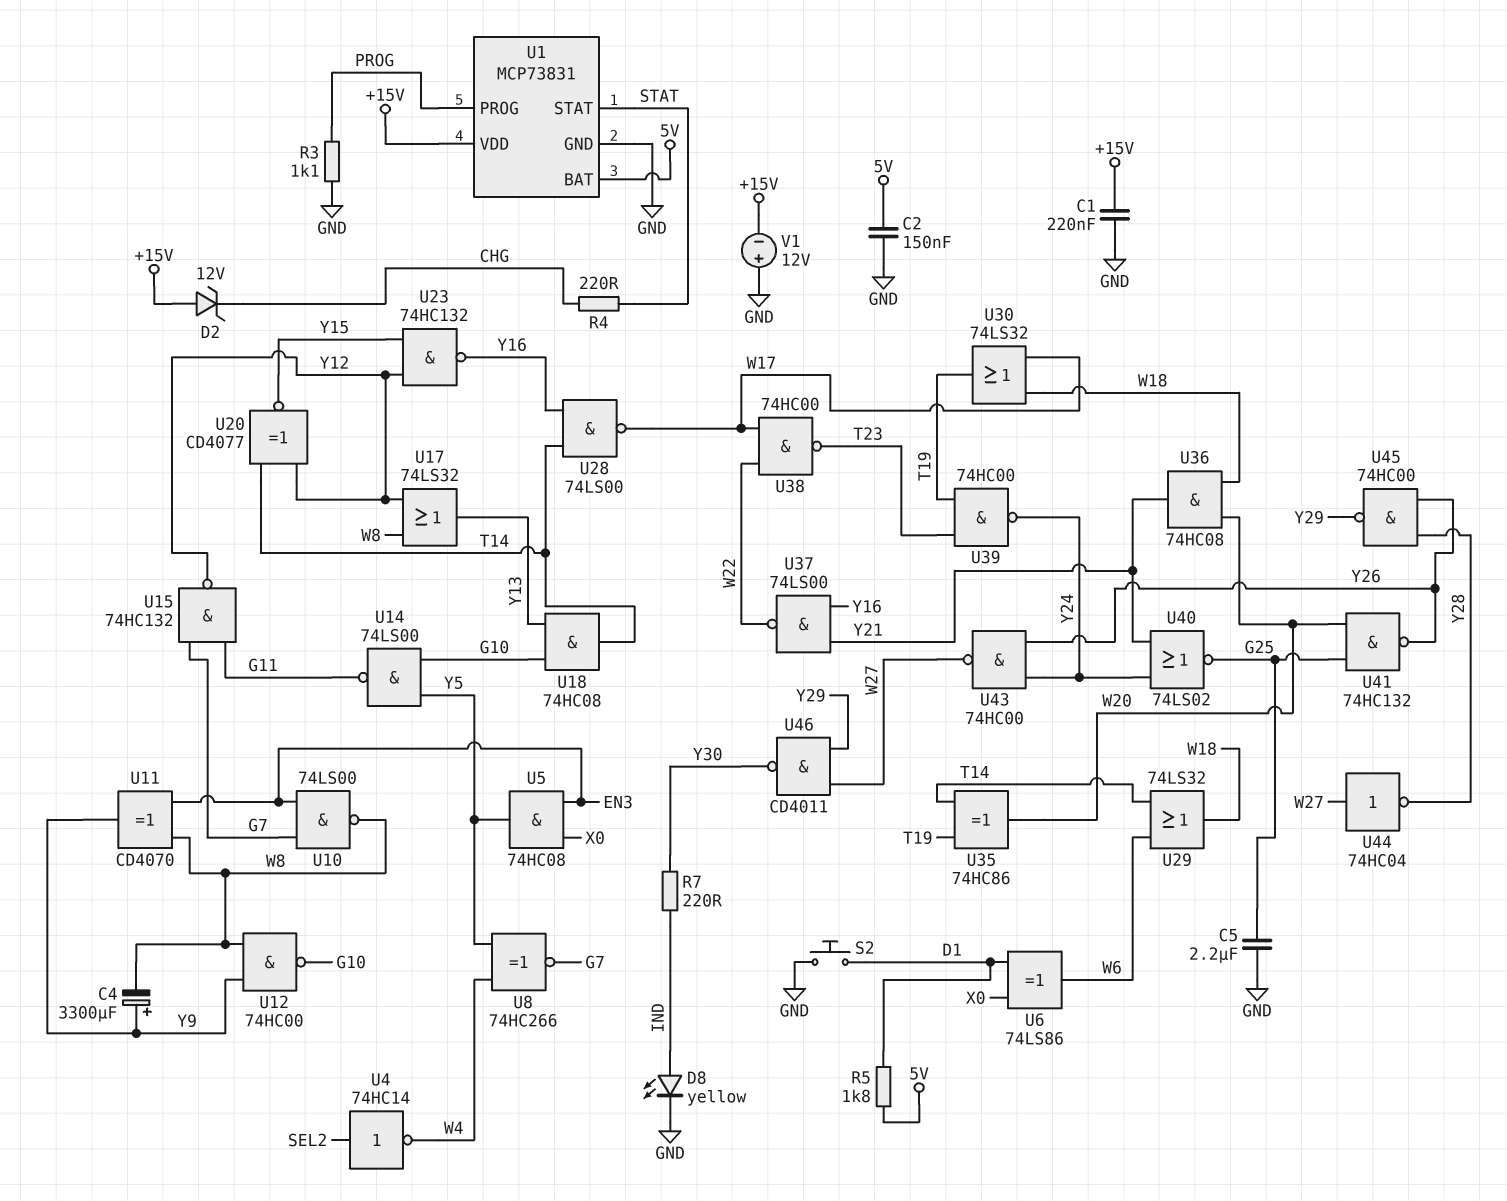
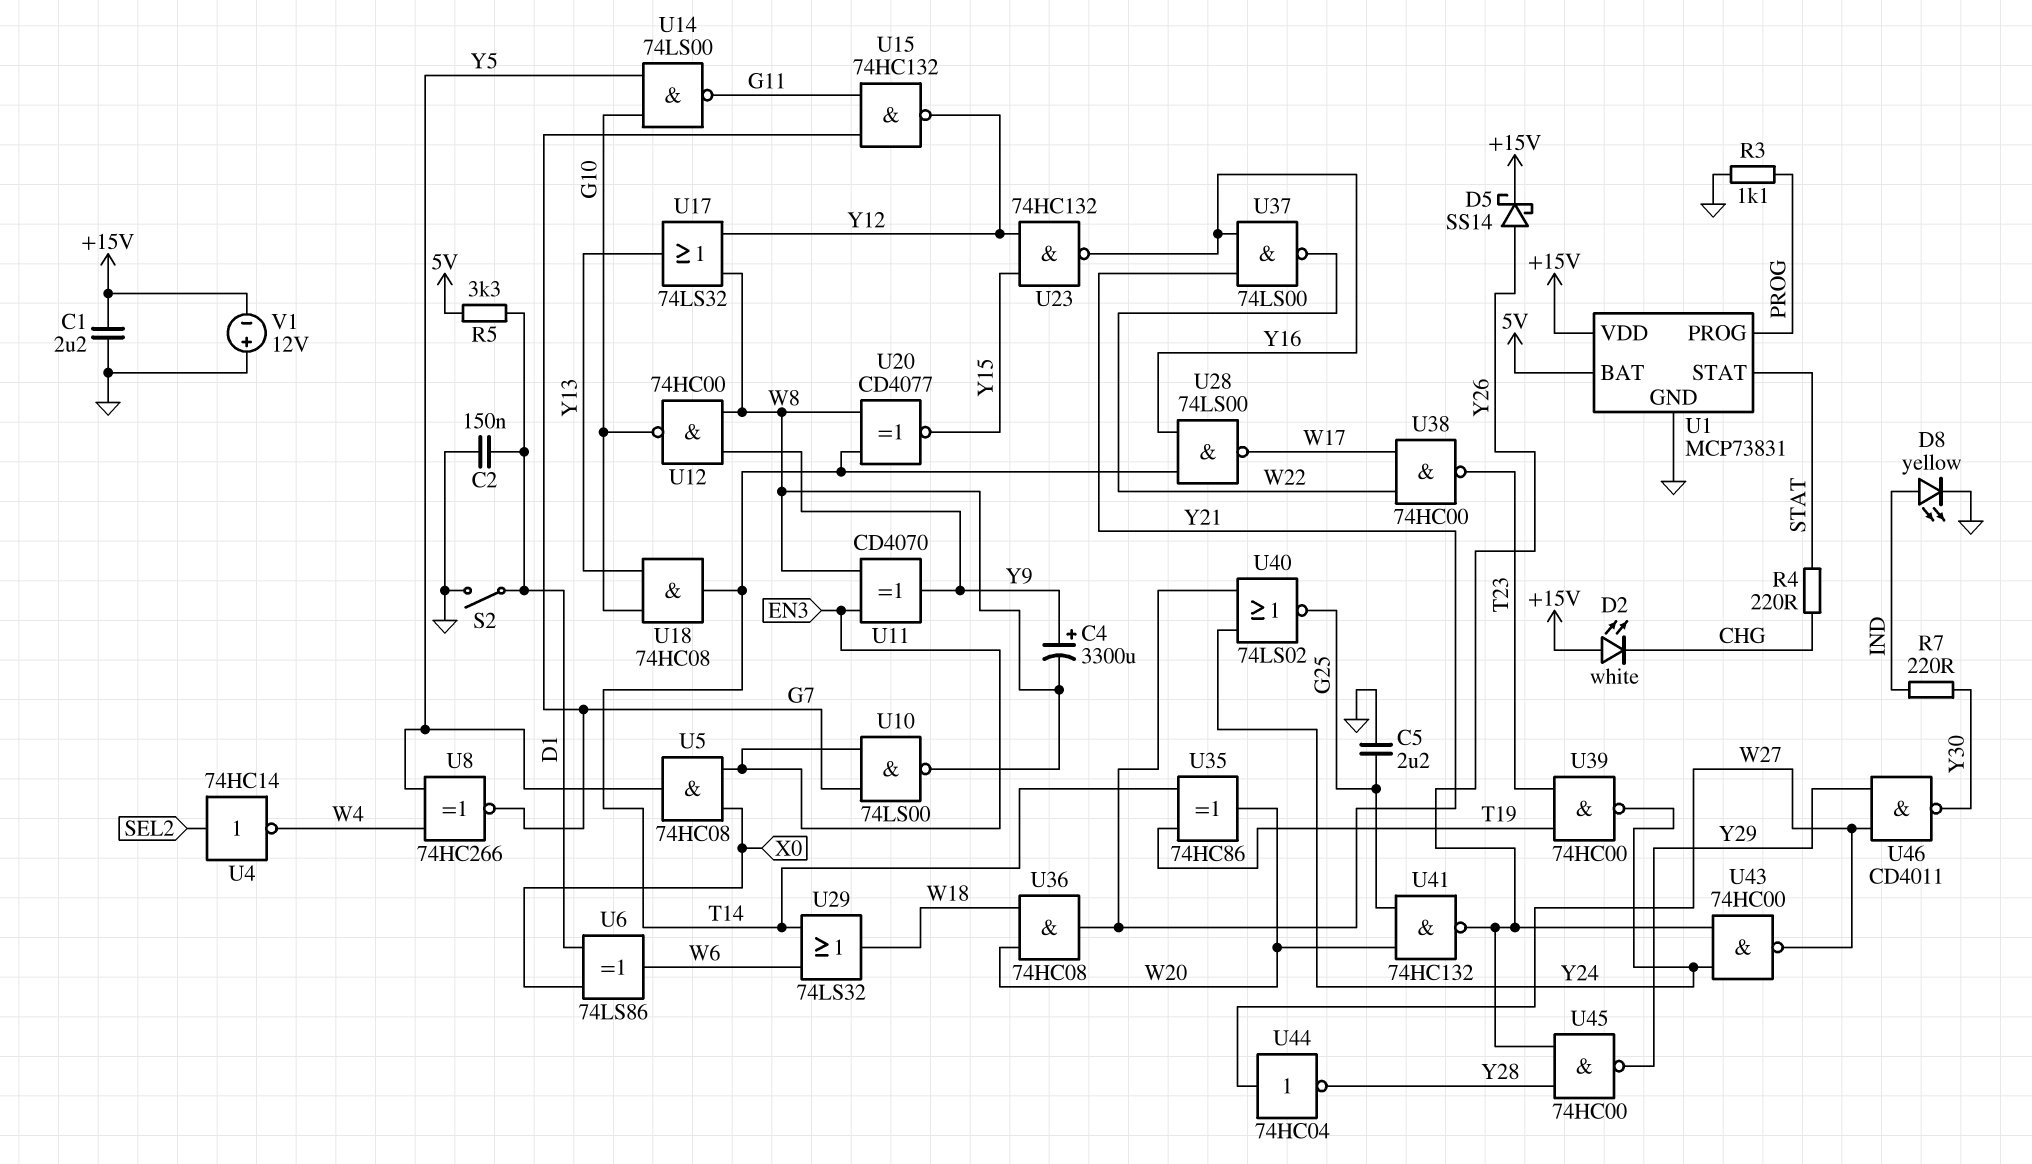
C1: 220nF (+15V, GND) -> 2.2uF (+15V, GND)
C2: 150nF (5V, GND) -> 150nF (D1, GND)
D2: zener 12V (A +15V, K CHG) -> LED white (A +15V, K CHG)
D5: none -> schottky SS14 (A Y26, K +15V)
R5: 1.8k (5V, D1) -> 3.3k (5V, D1)
S2: button (D1, GND) -> switch (D1, GND)
U20: XNOR CD4077 (in T14, in Y12, out Y15) -> XNOR CD4077 (in T14, in W8, out Y15)
U30: OR 74LS32 (in W17, in W18, out T19) -> none

